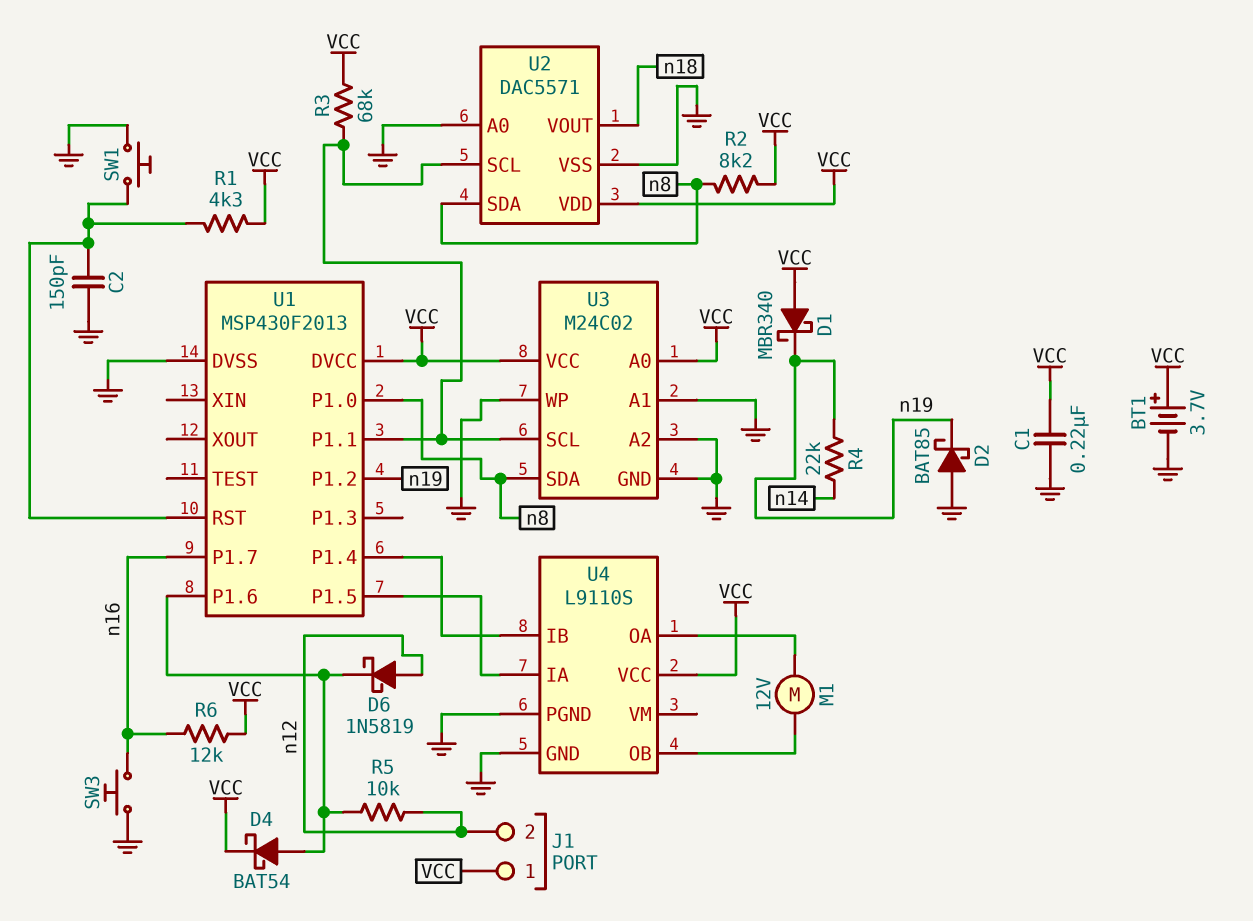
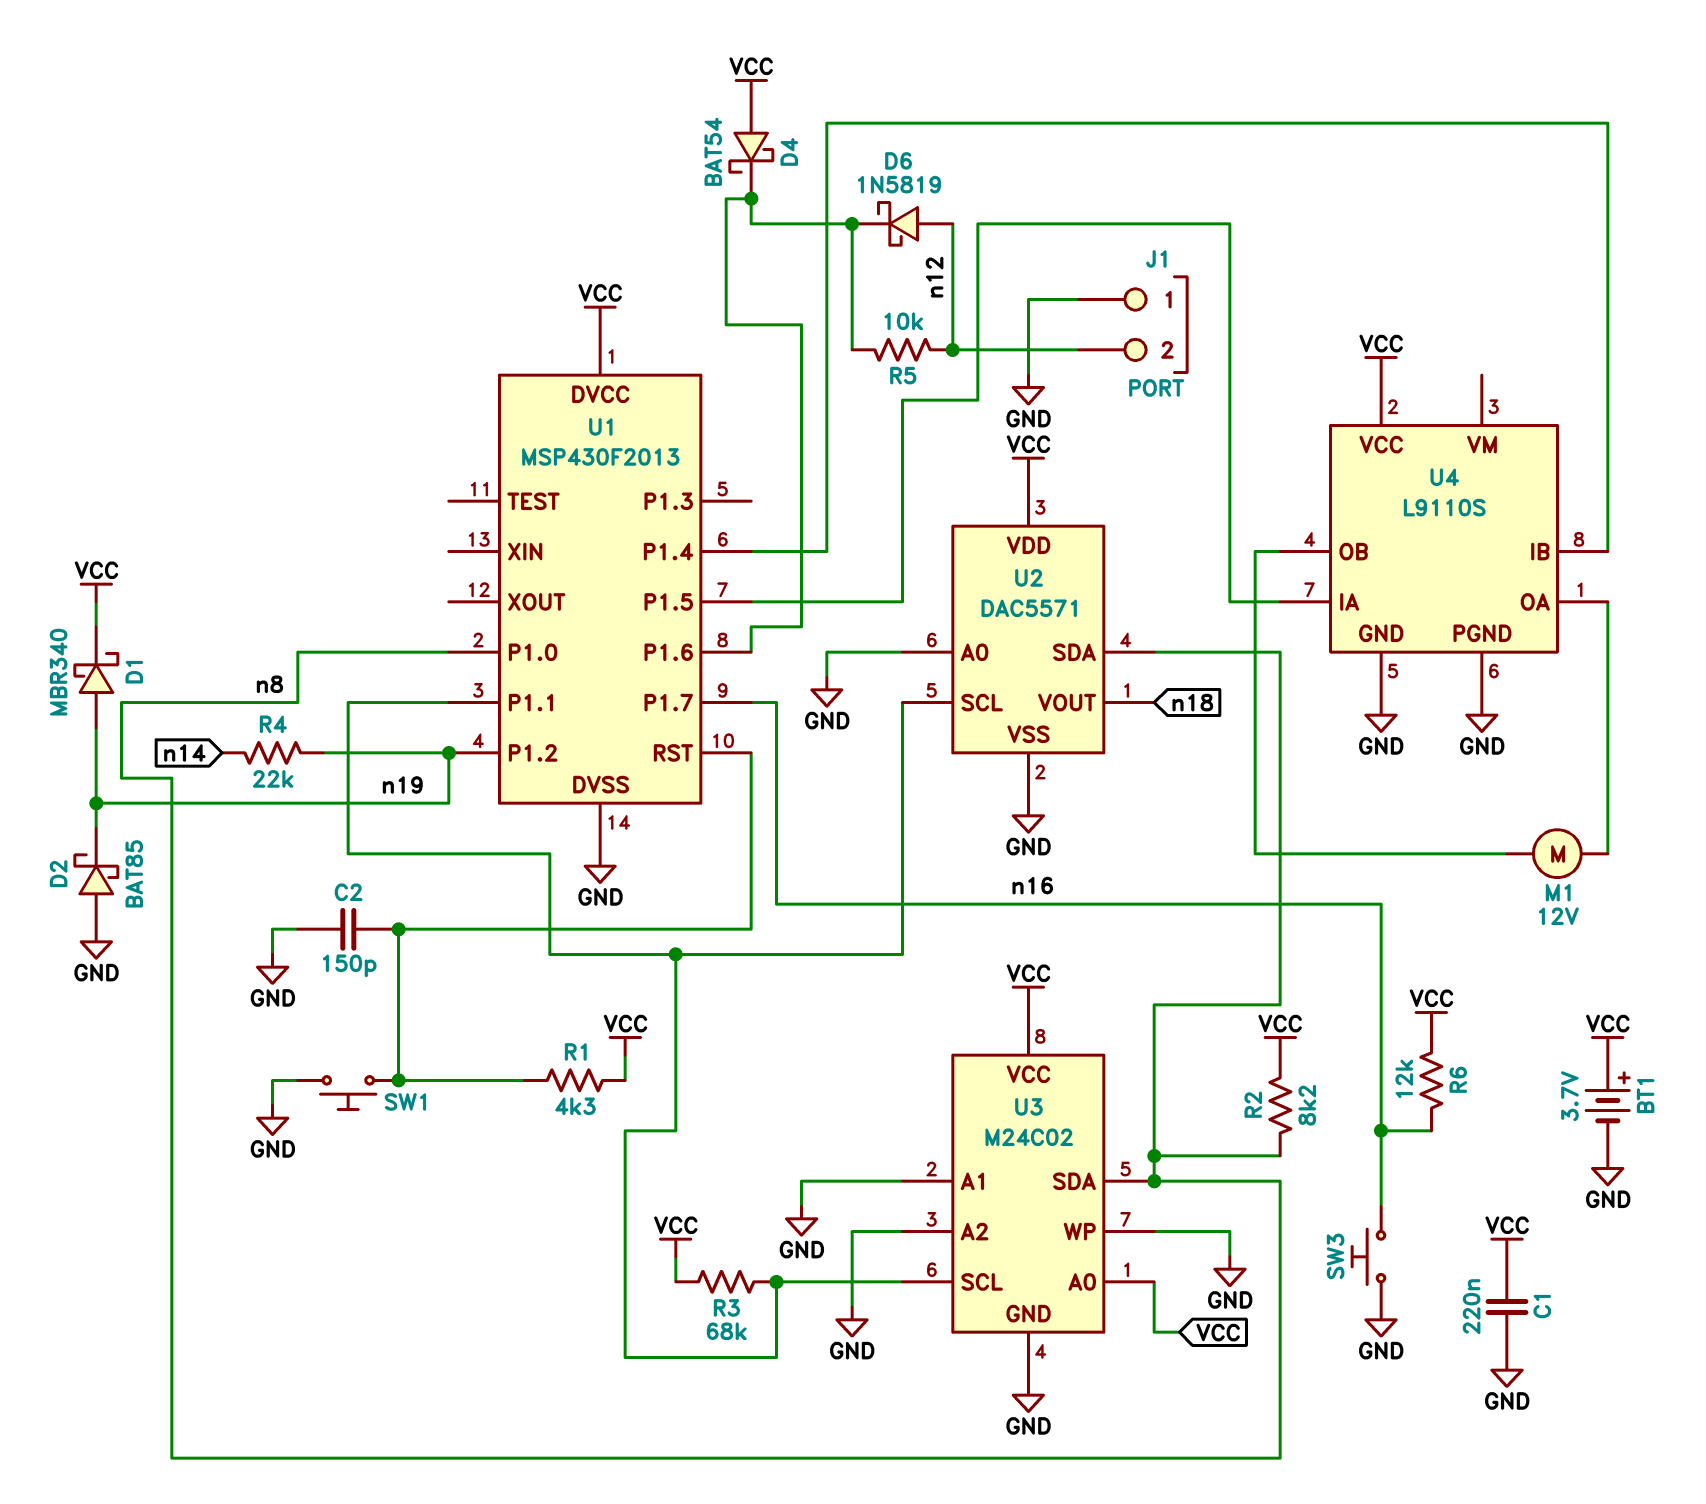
D1: schottky MBR340 (A VCC, K n19) -> schottky MBR340 (A n19, K VCC)
D4: schottky BAT54 (A U1/P1.6, K VCC) -> schottky BAT54 (A VCC, K U1/P1.6)
J1 pin 1: VCC -> GND

